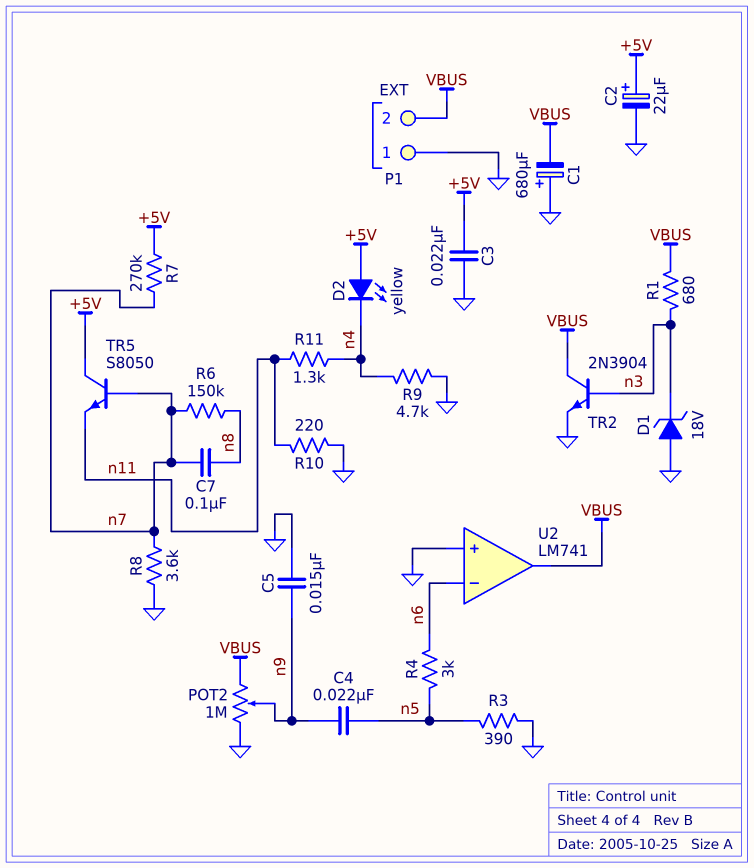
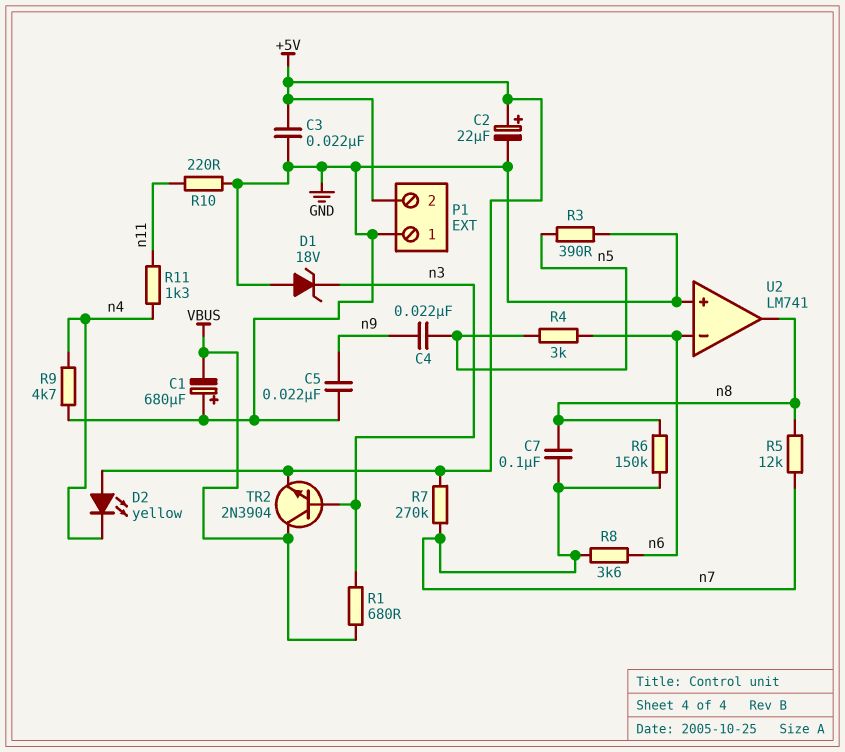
C5: 15nF (GND, n9) -> 22nF (GND, n9)
P1 pin 2: VBUS -> +5V
POT2: 1M (GND, VBUS, wiper n9) -> none
R5: none -> 12k (n7, n8)
R8: 3.6k (GND, n7) -> 3.6k (n6, n7)
TR2: NPN 2N3904 (B n3, C VBUS, E GND) -> NPN 2N3904 (B n3, C VBUS, E +5V)
TR5: NPN S8050 (B n7, C +5V, E n11) -> none
U2 pin out: VBUS -> n8

